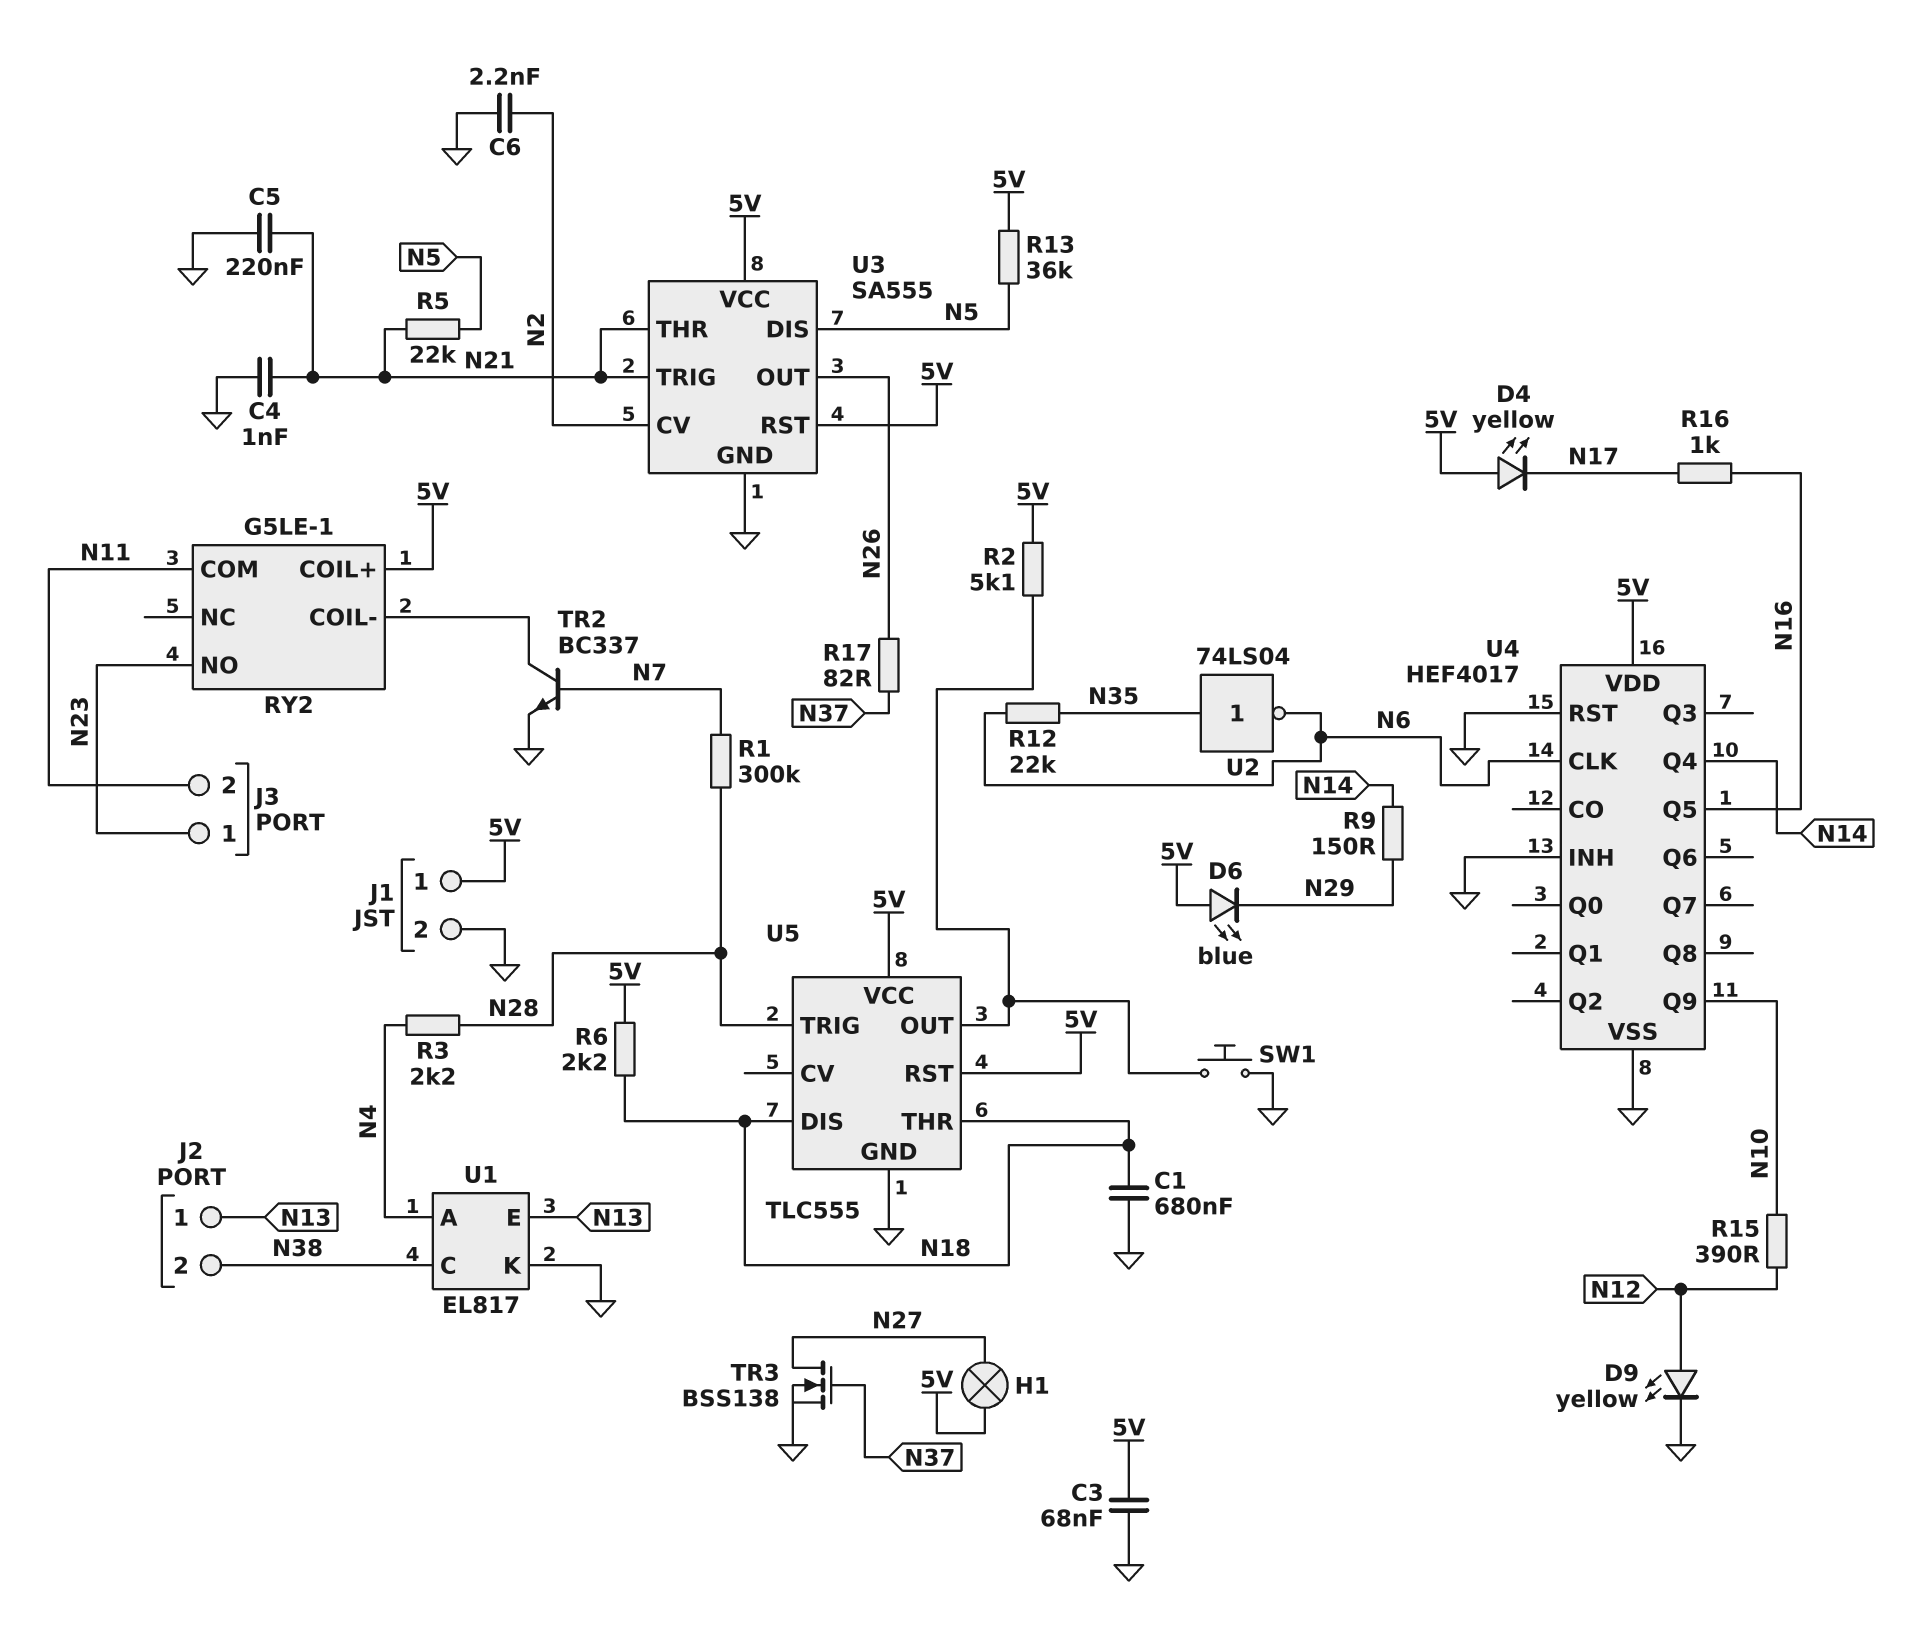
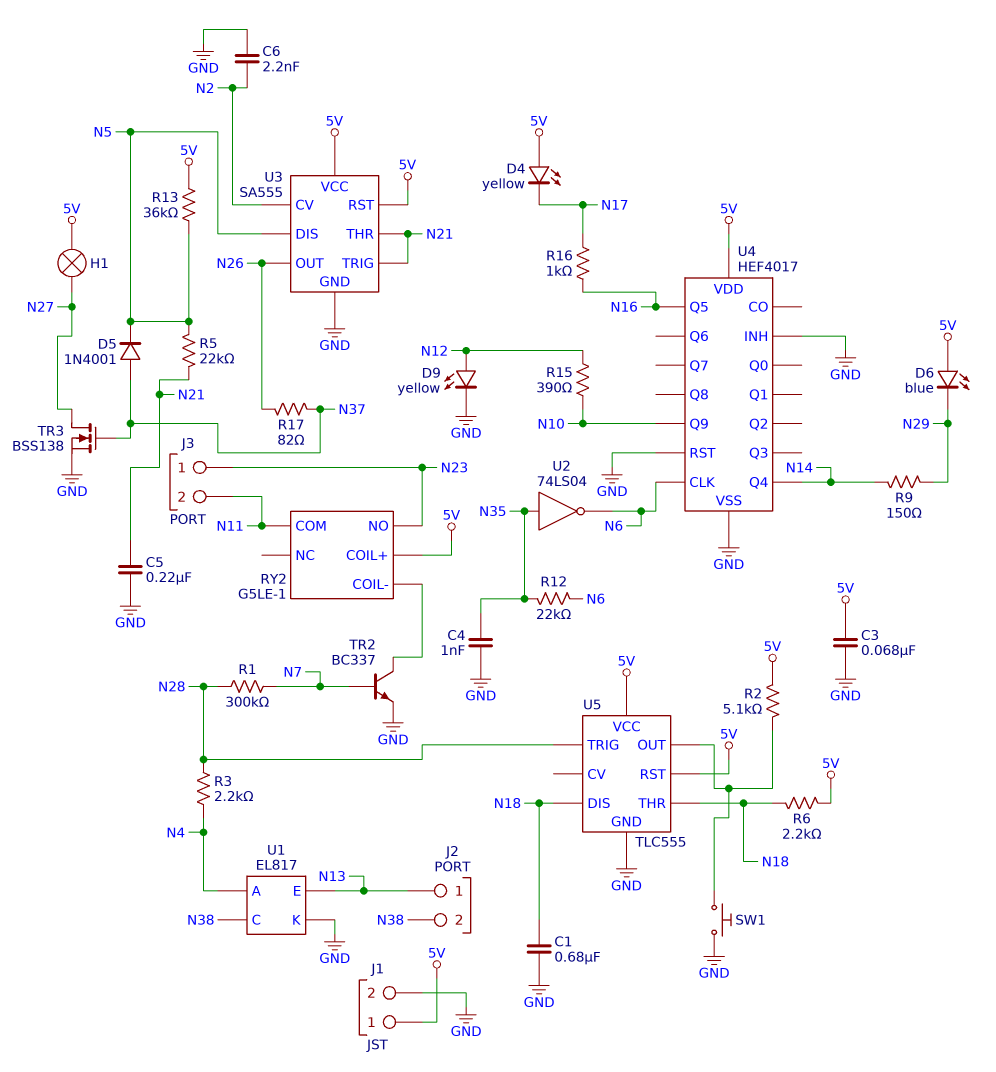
C4: 1nF (GND, N21) -> 1nF (GND, N35)
D5: none -> diode 1N4001 (A N37, K N5)

